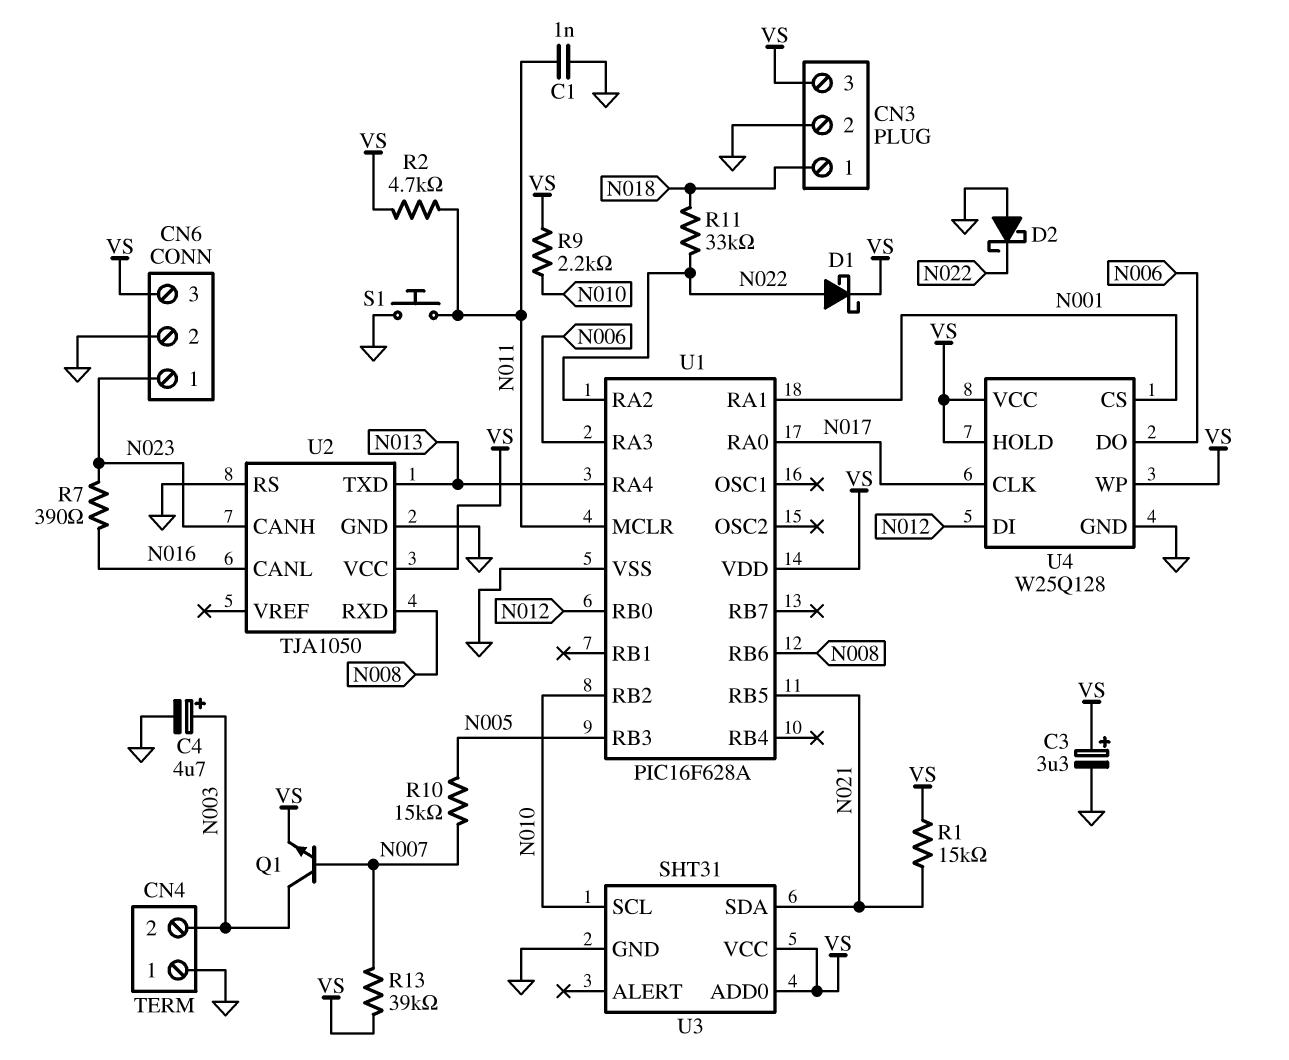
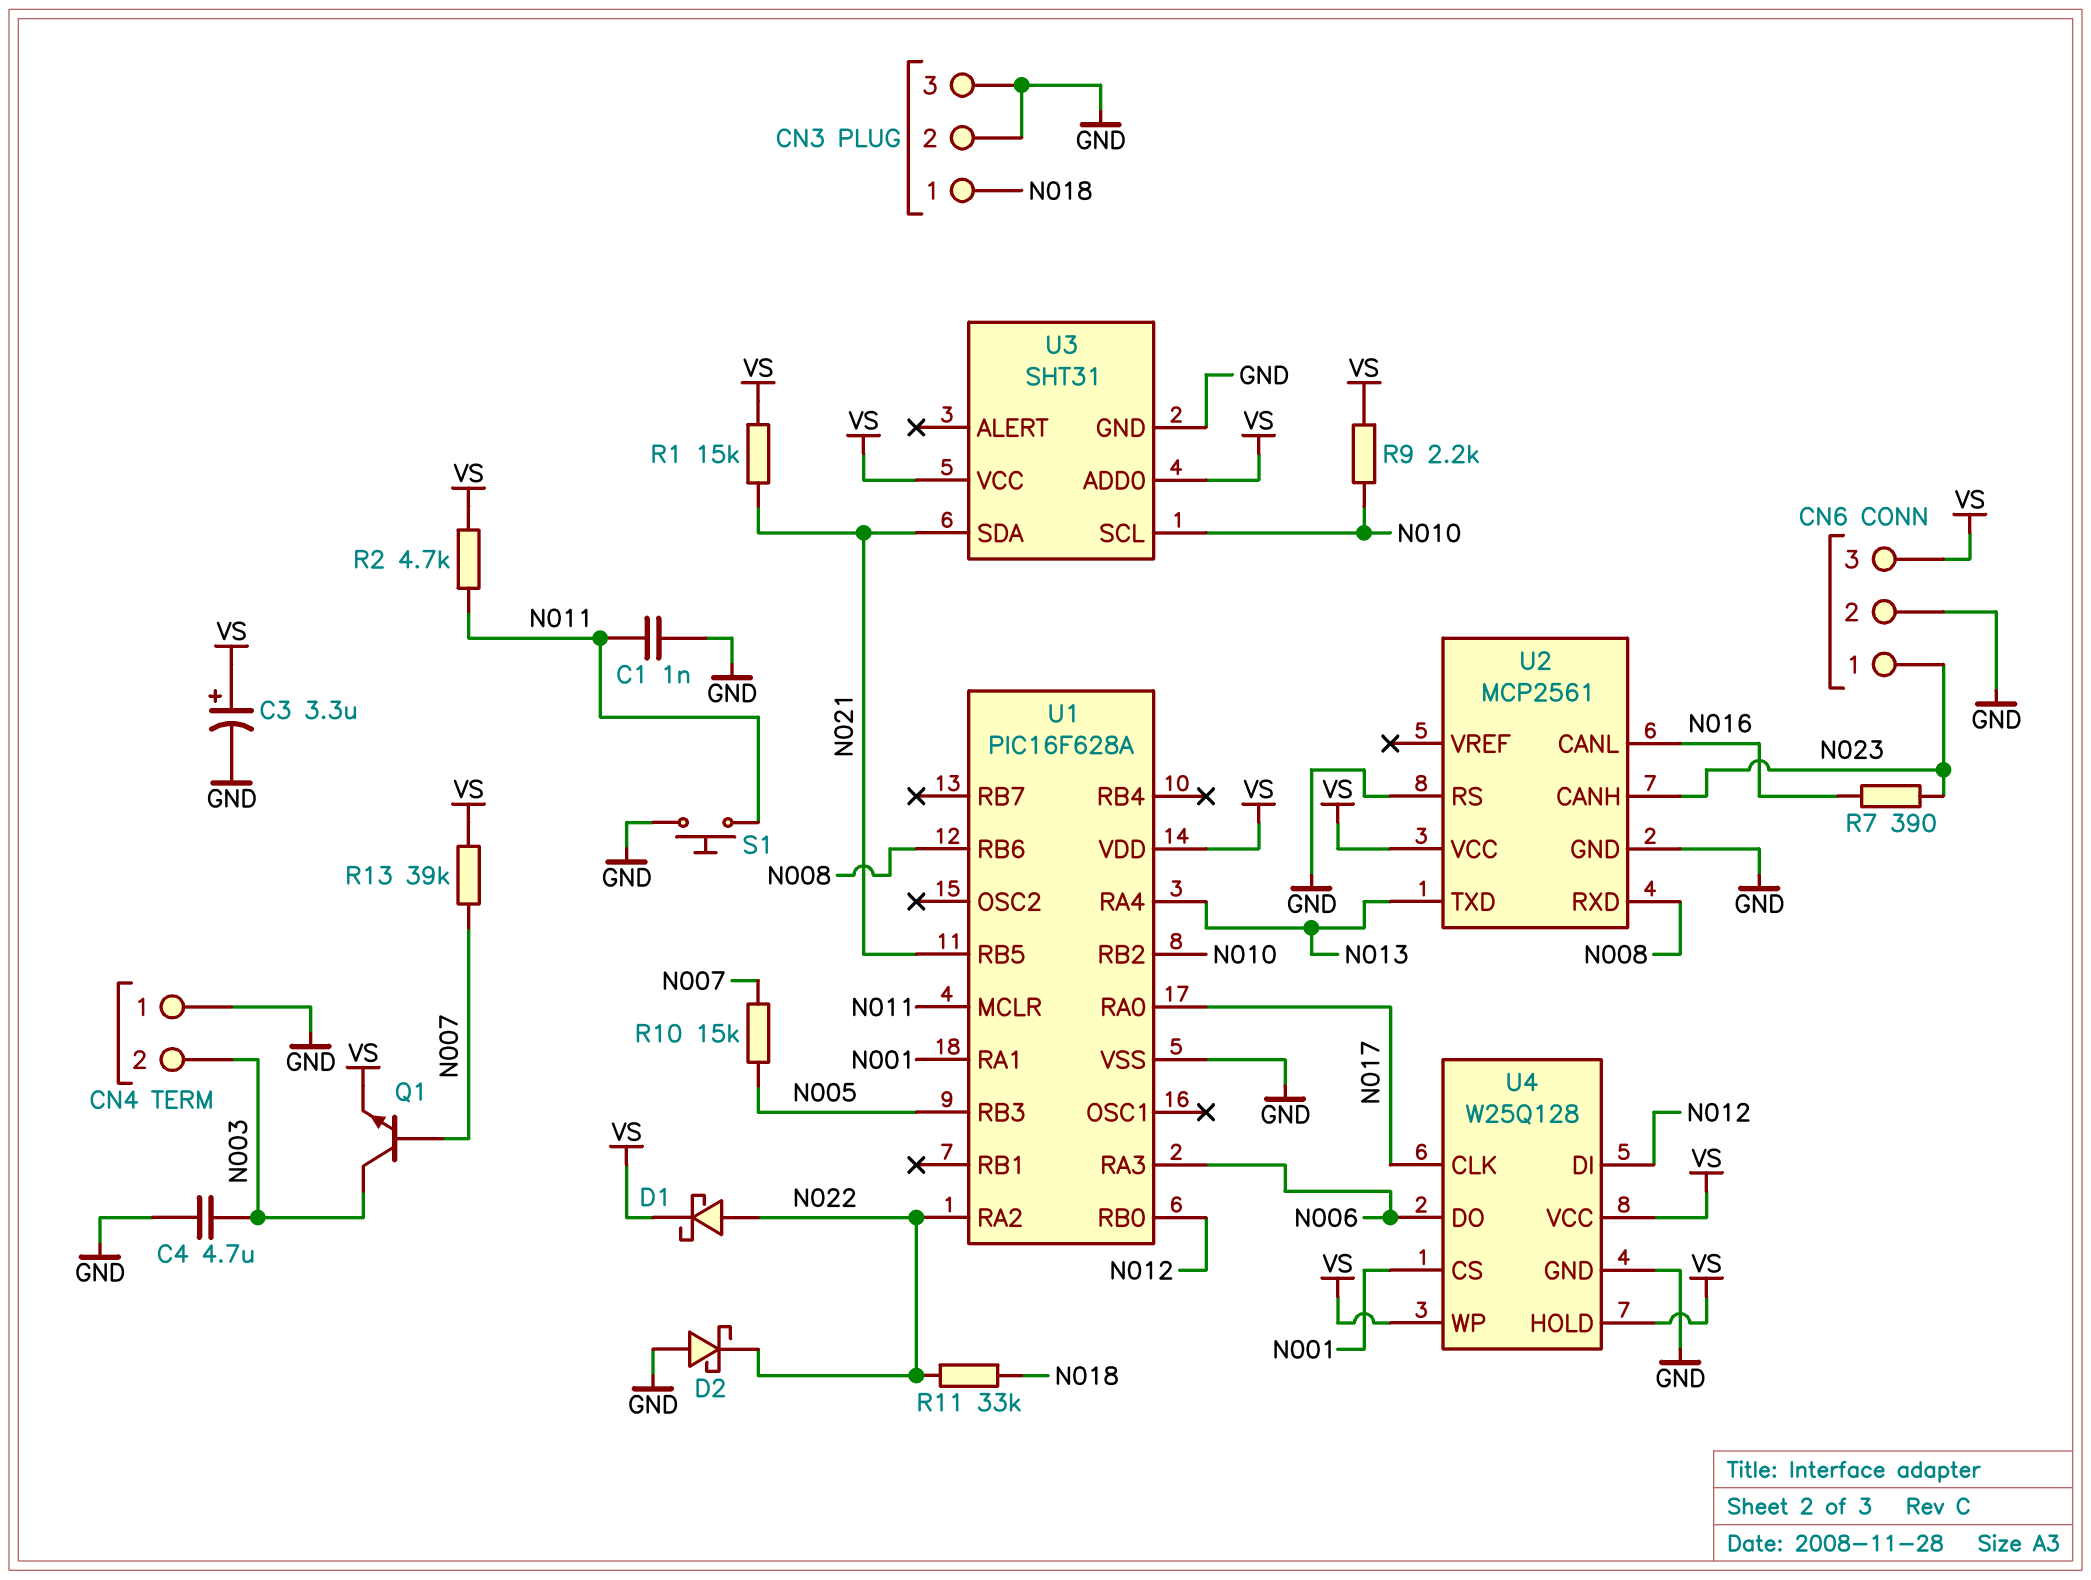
C4: 4.7uF (plus N003, minus GND) -> 4.7uF (GND, N003)
CN3 pin 3: VS -> GND
U2: TJA1050 -> MCP2561

